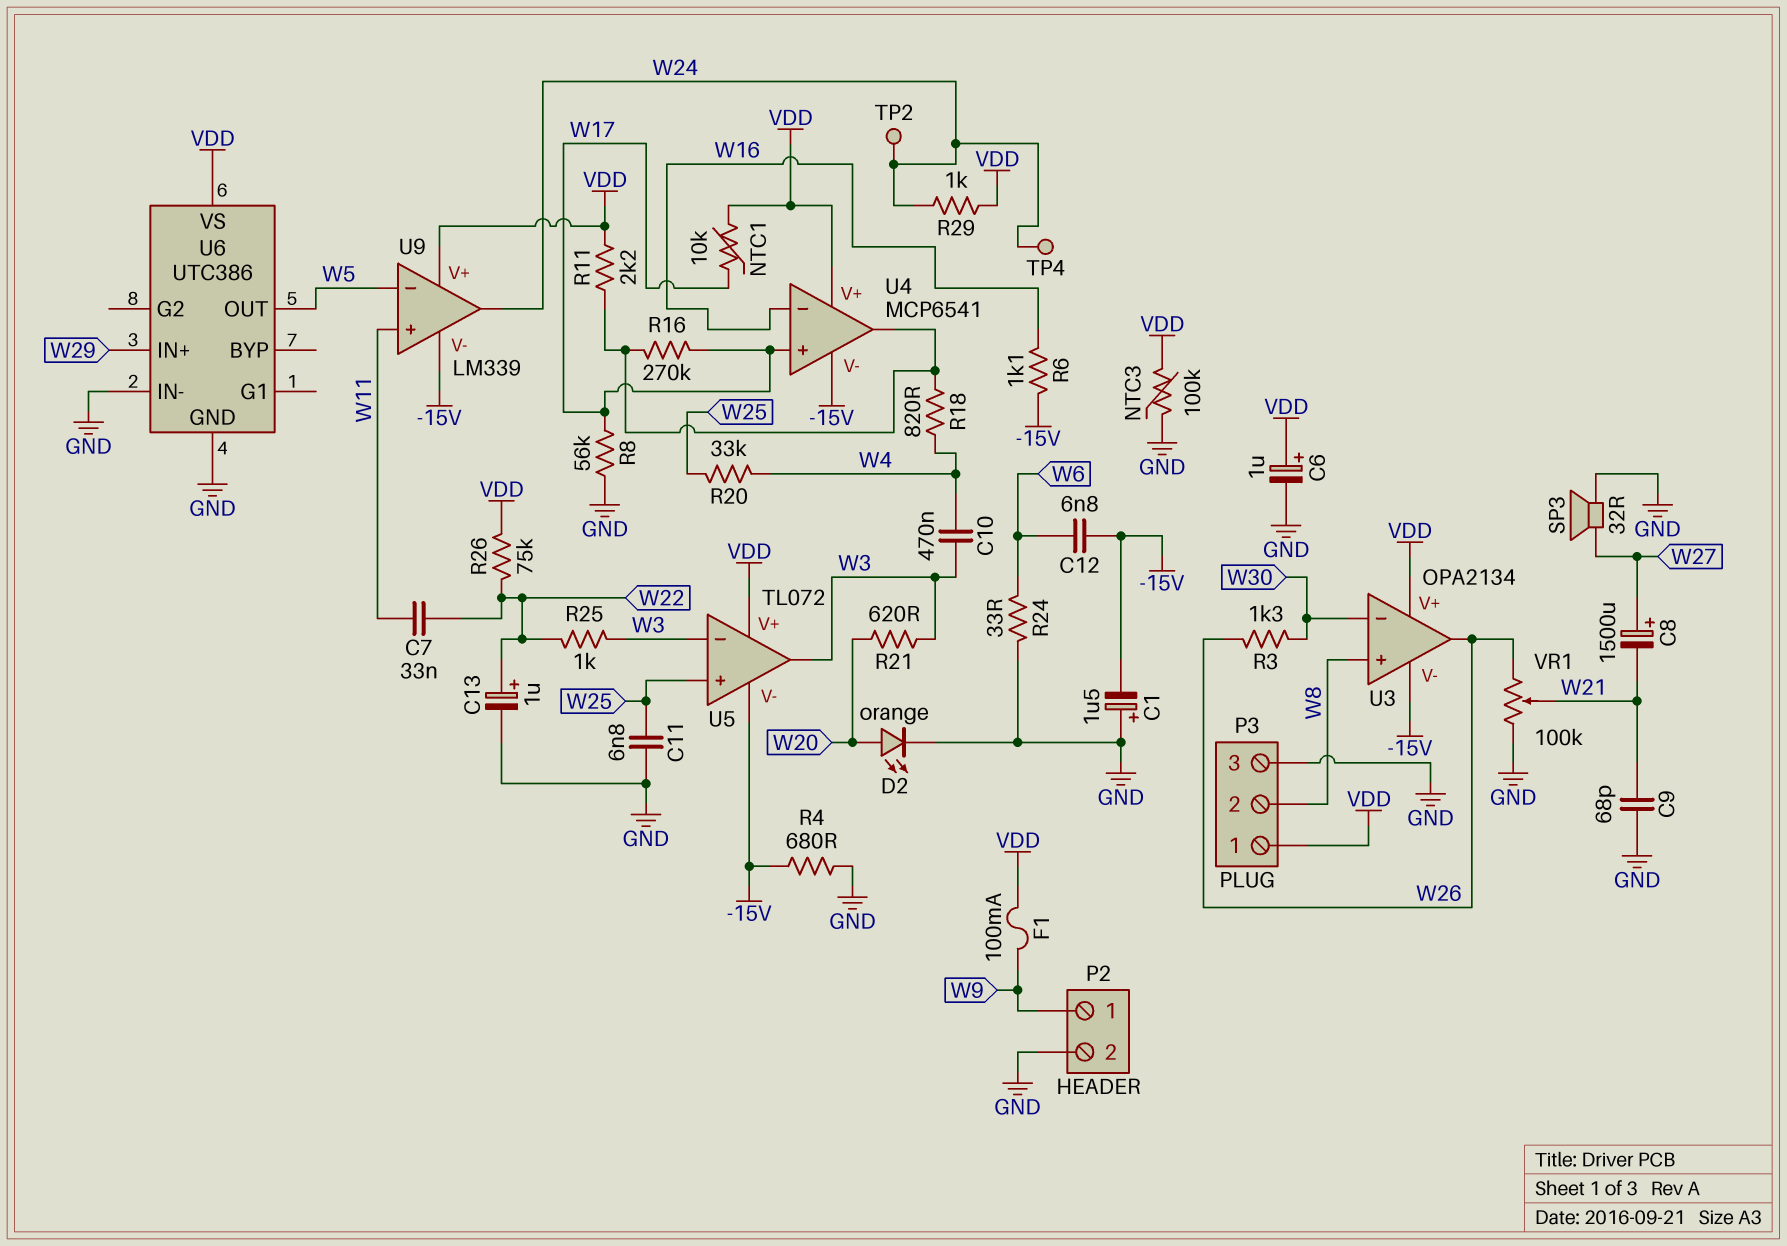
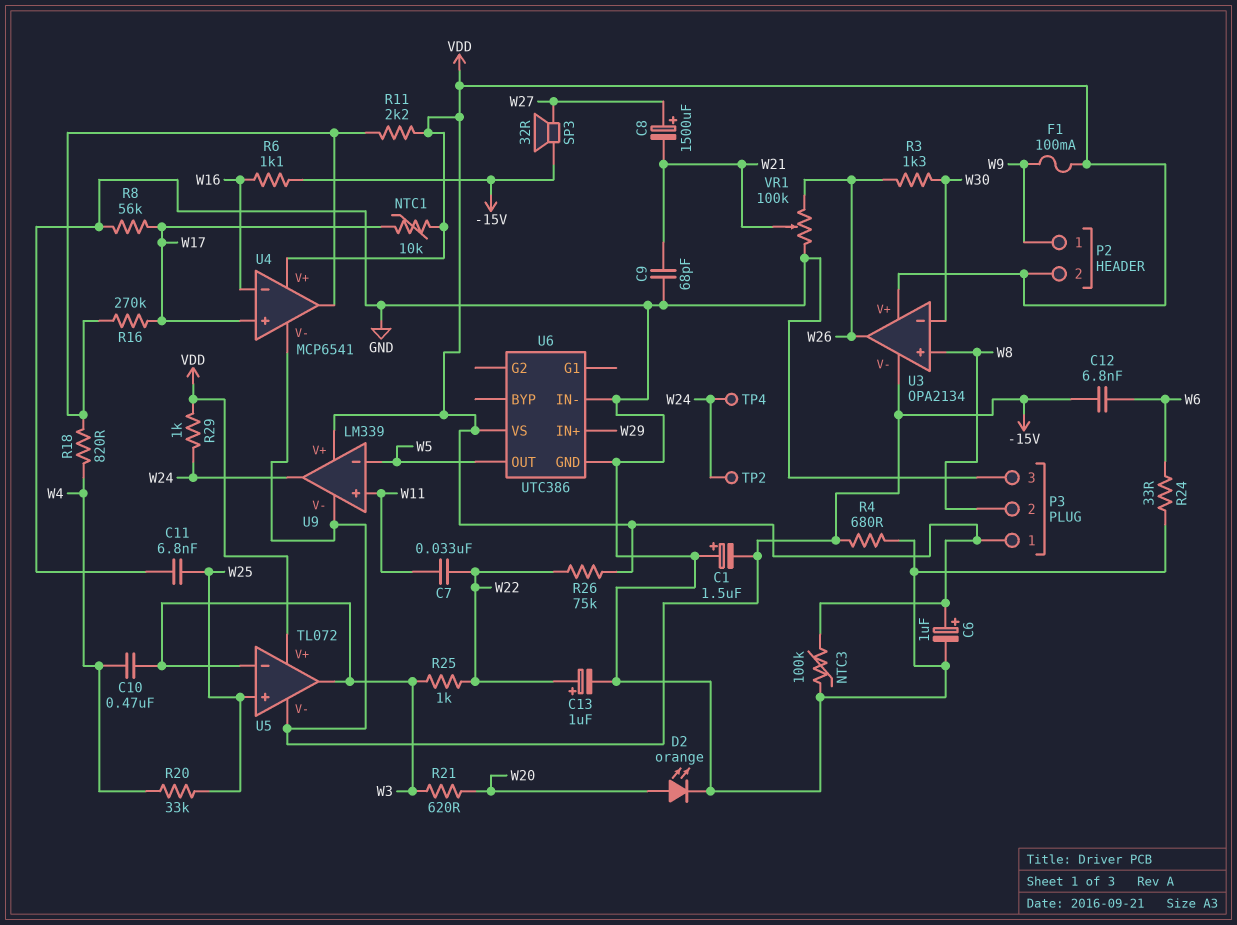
P2 pin 2: GND -> VDD
SP3: speaker 32R (GND, W27) -> speaker 32R (-15V, W27)

